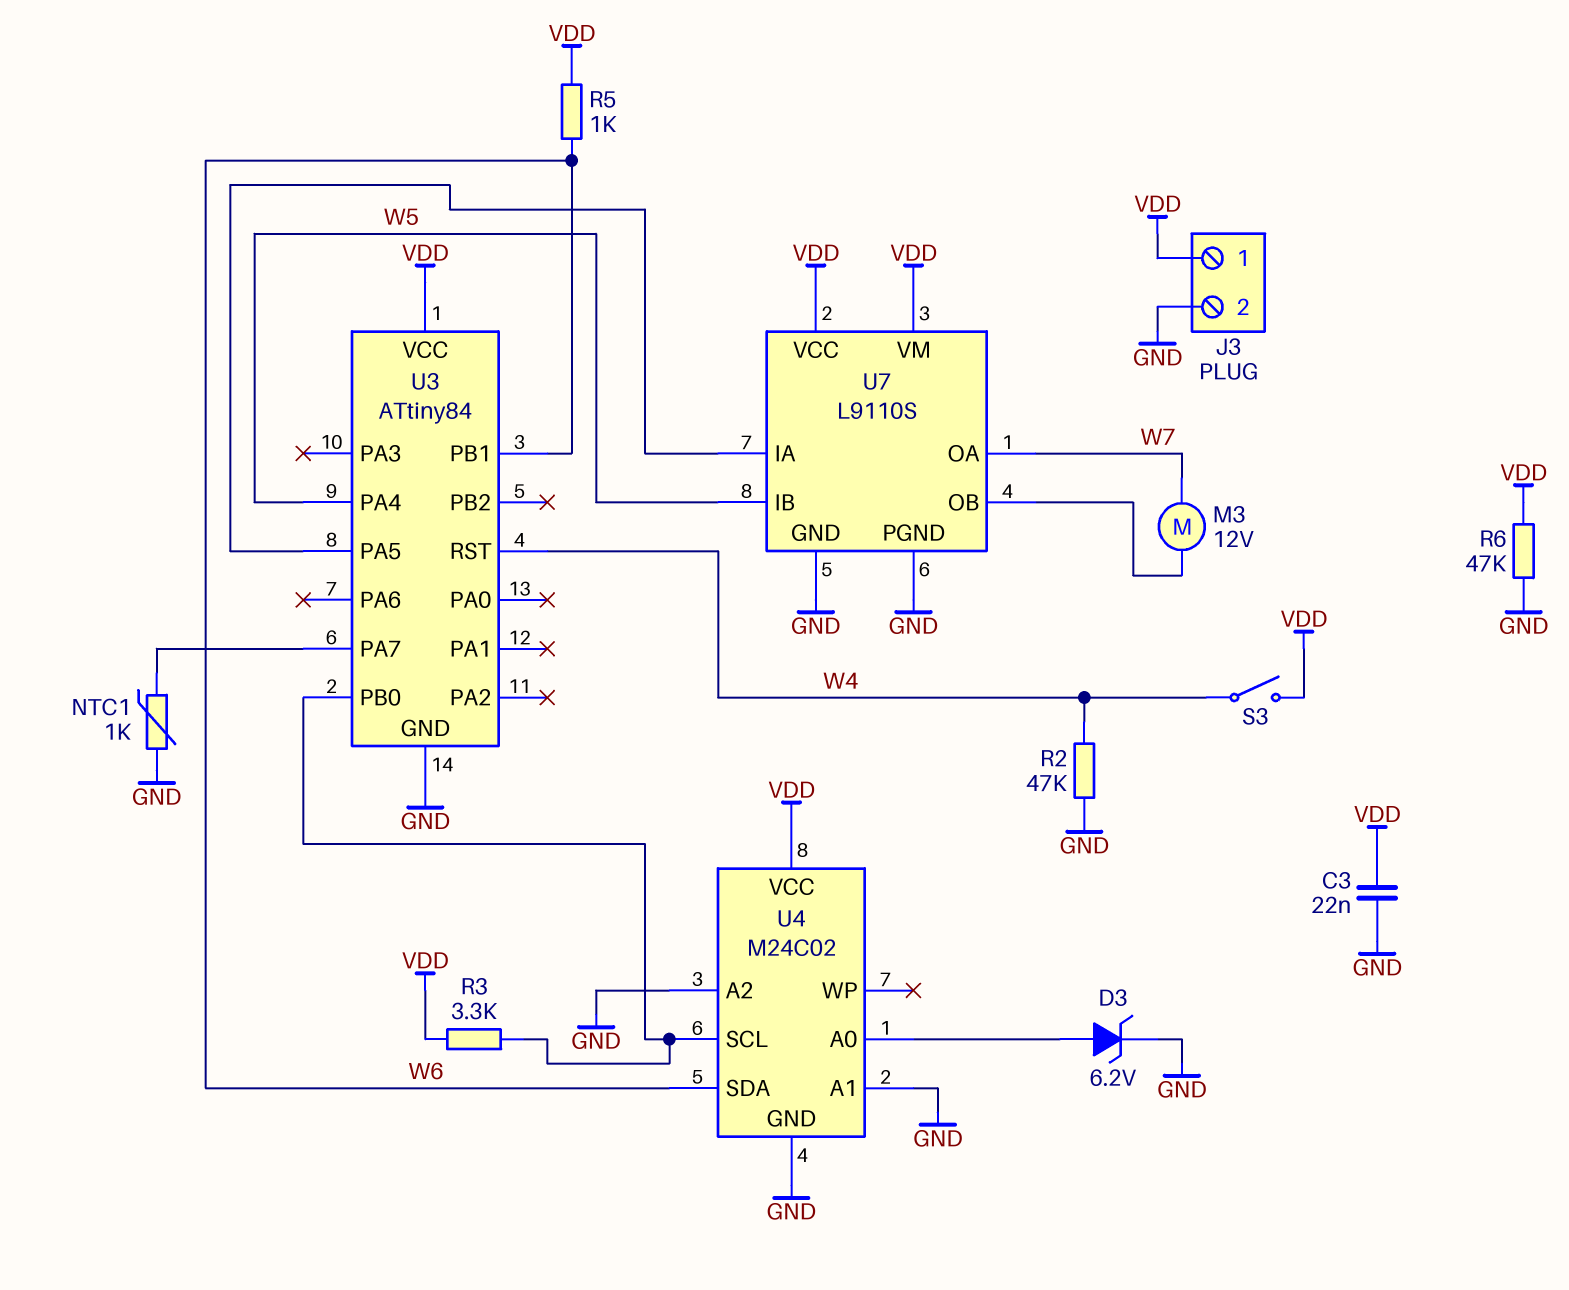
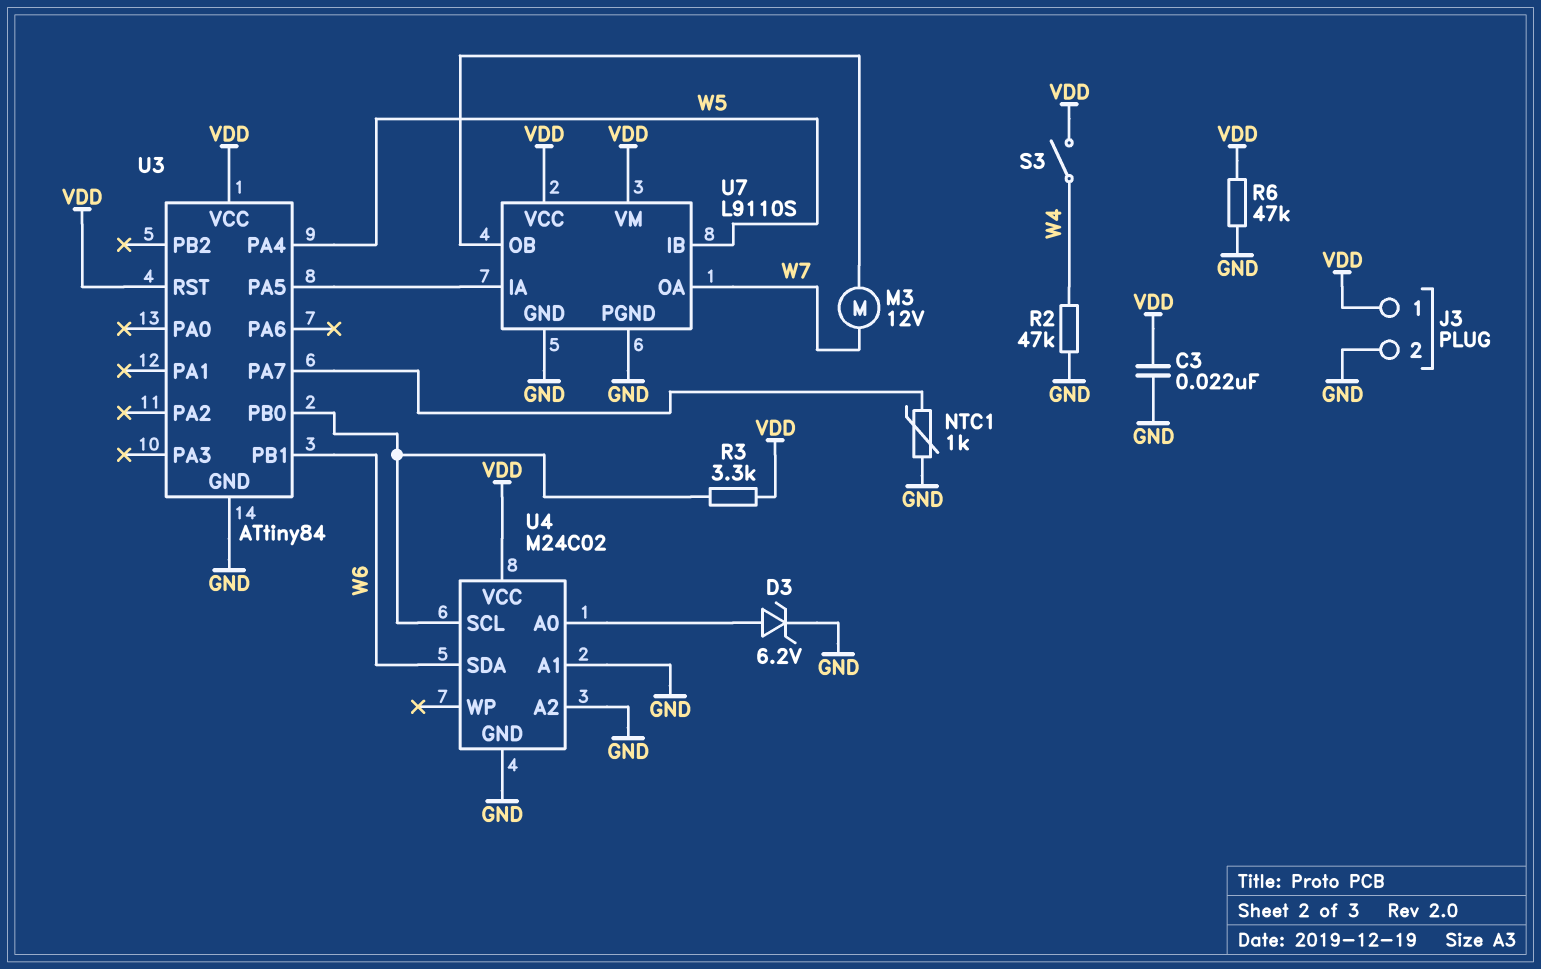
R5: 1k (VDD, W6) -> none
U3 pin RST: W4 -> VDD

